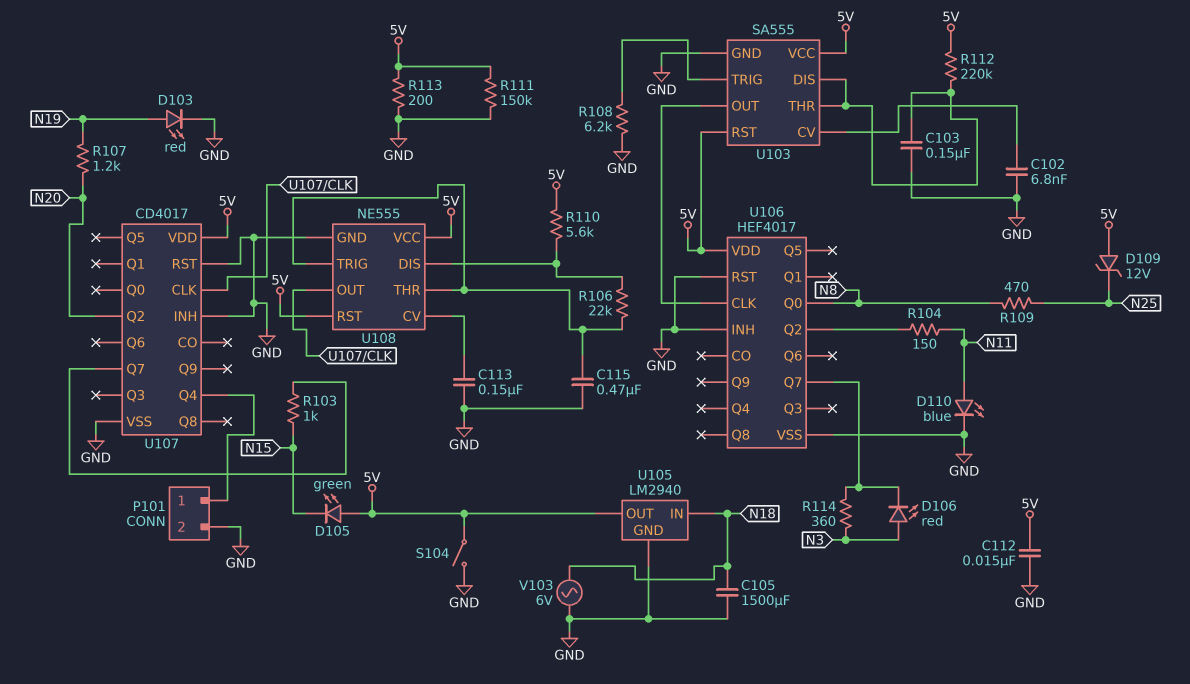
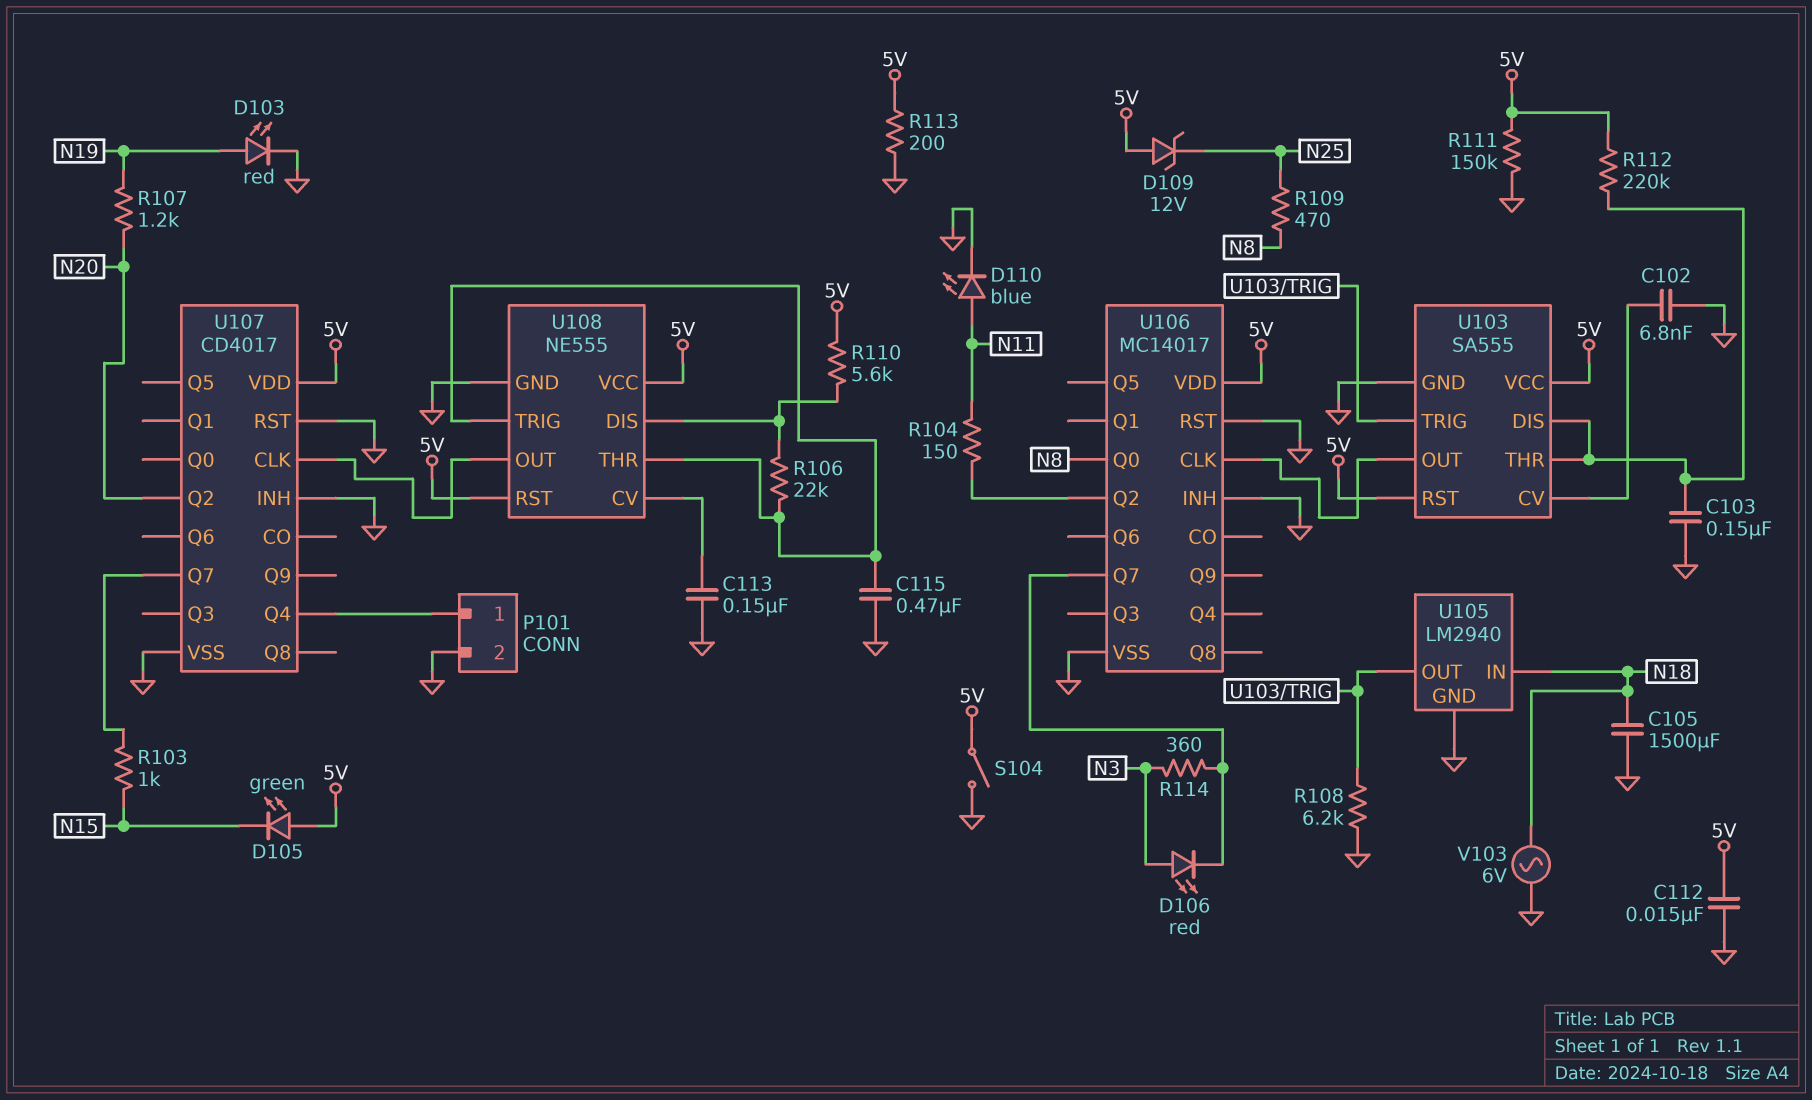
U105 pin OUT: 5V -> U103/TRIG
U106: HEF4017 -> MC14017

